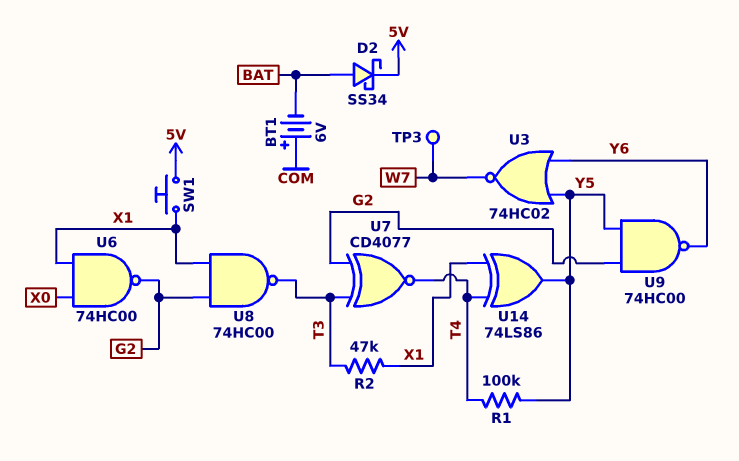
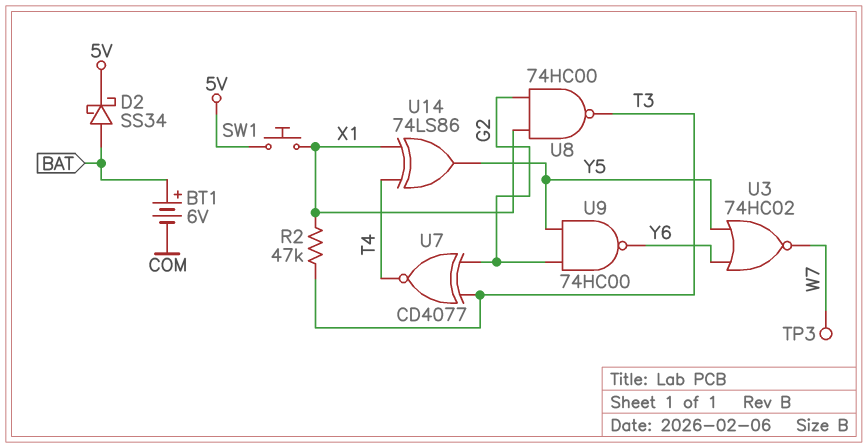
BT1: 6V (plus COM, minus BAT) -> 6V (plus BAT, minus COM)
R1: 100k (T4, Y5) -> none
U6: NAND 74HC00 (in X0, in X1, out G2) -> none

